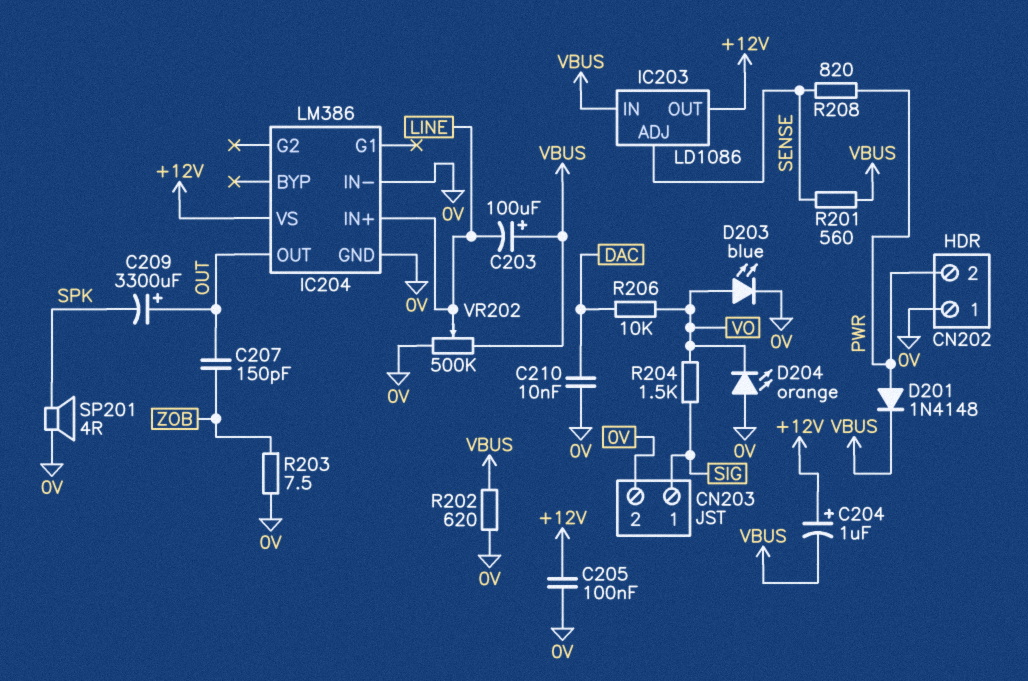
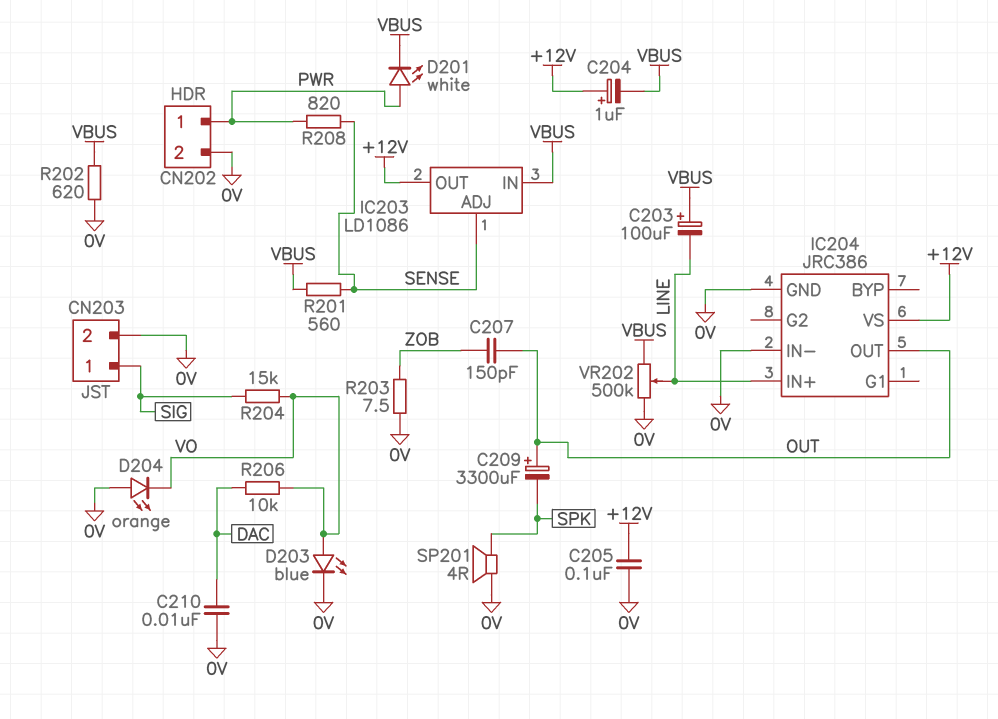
CN202 pin 1: 0V -> PWR
CN202 pin 2: PWR -> 0V
D201: diode 1N4148 (A PWR, K VBUS) -> LED white (A PWR, K VBUS)
IC204: LM386 -> JRC386
R204: 1.5k (SIG, VO) -> 15k (SIG, VO)

